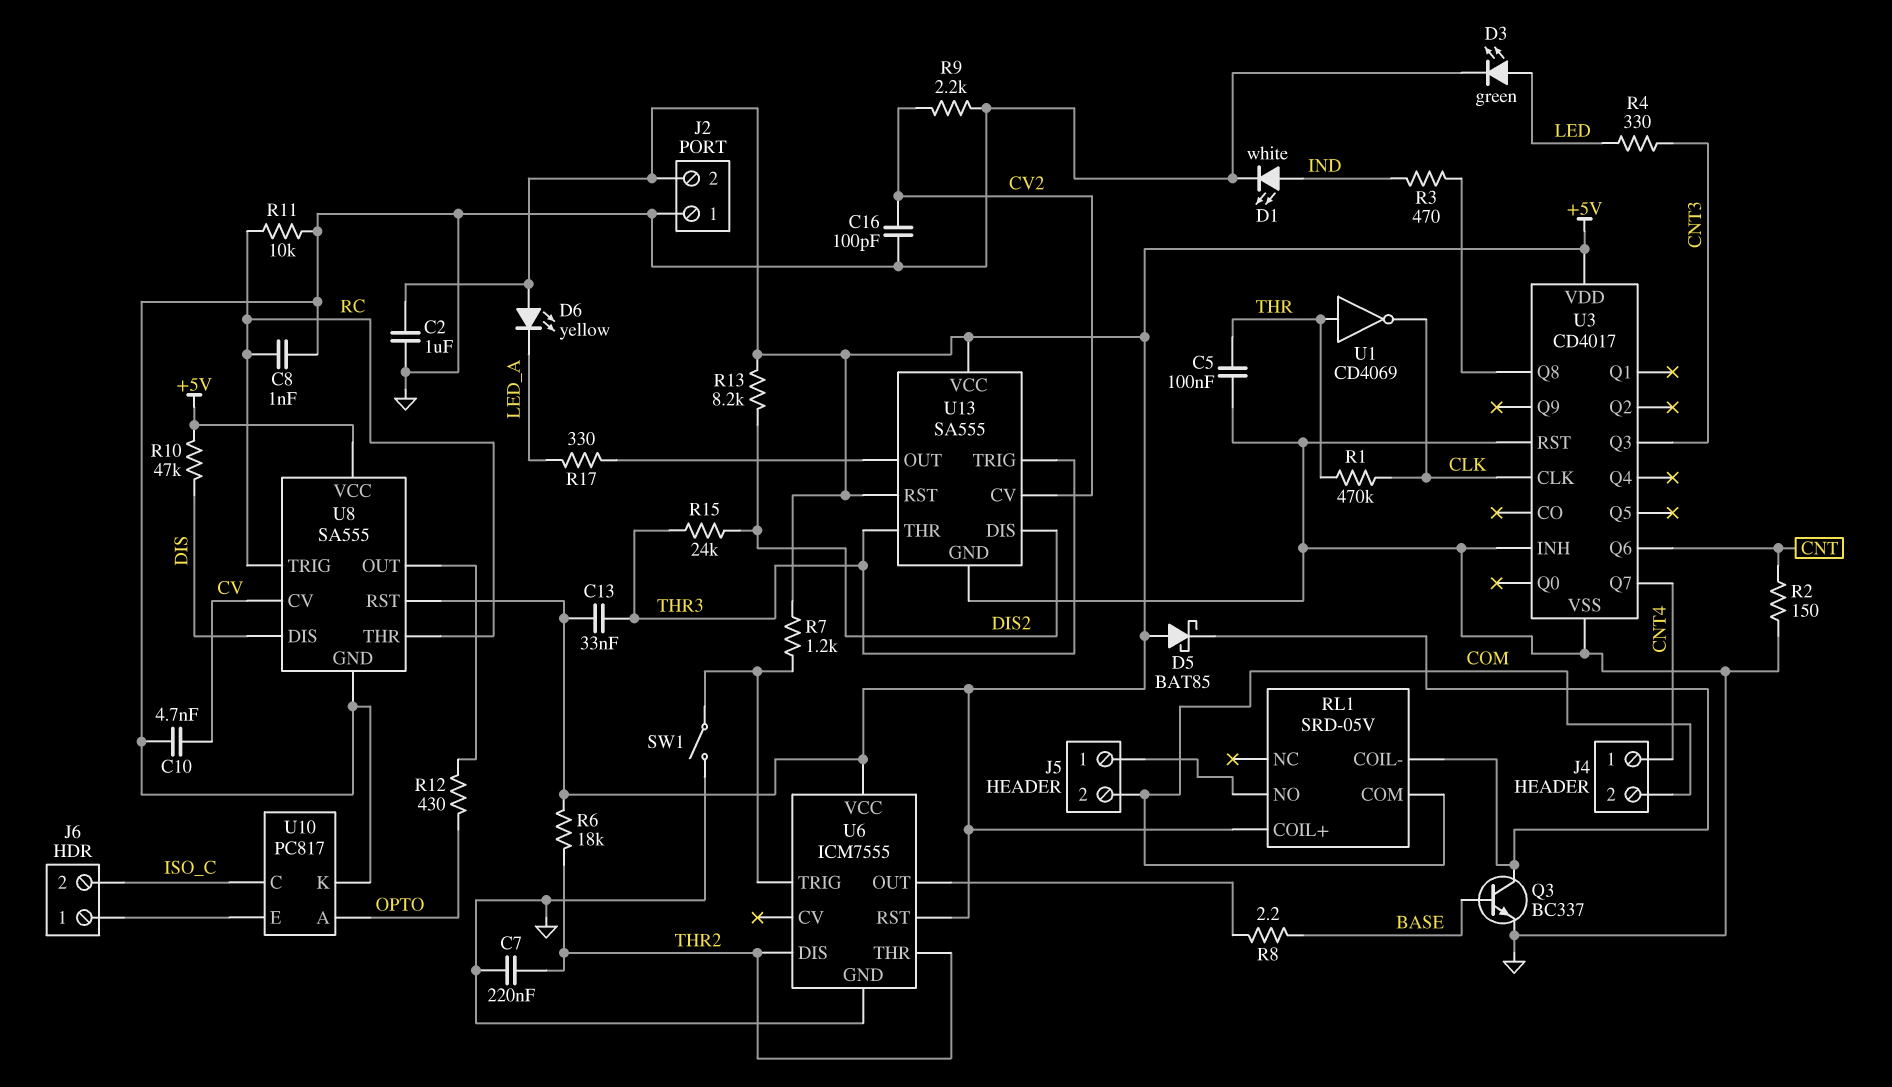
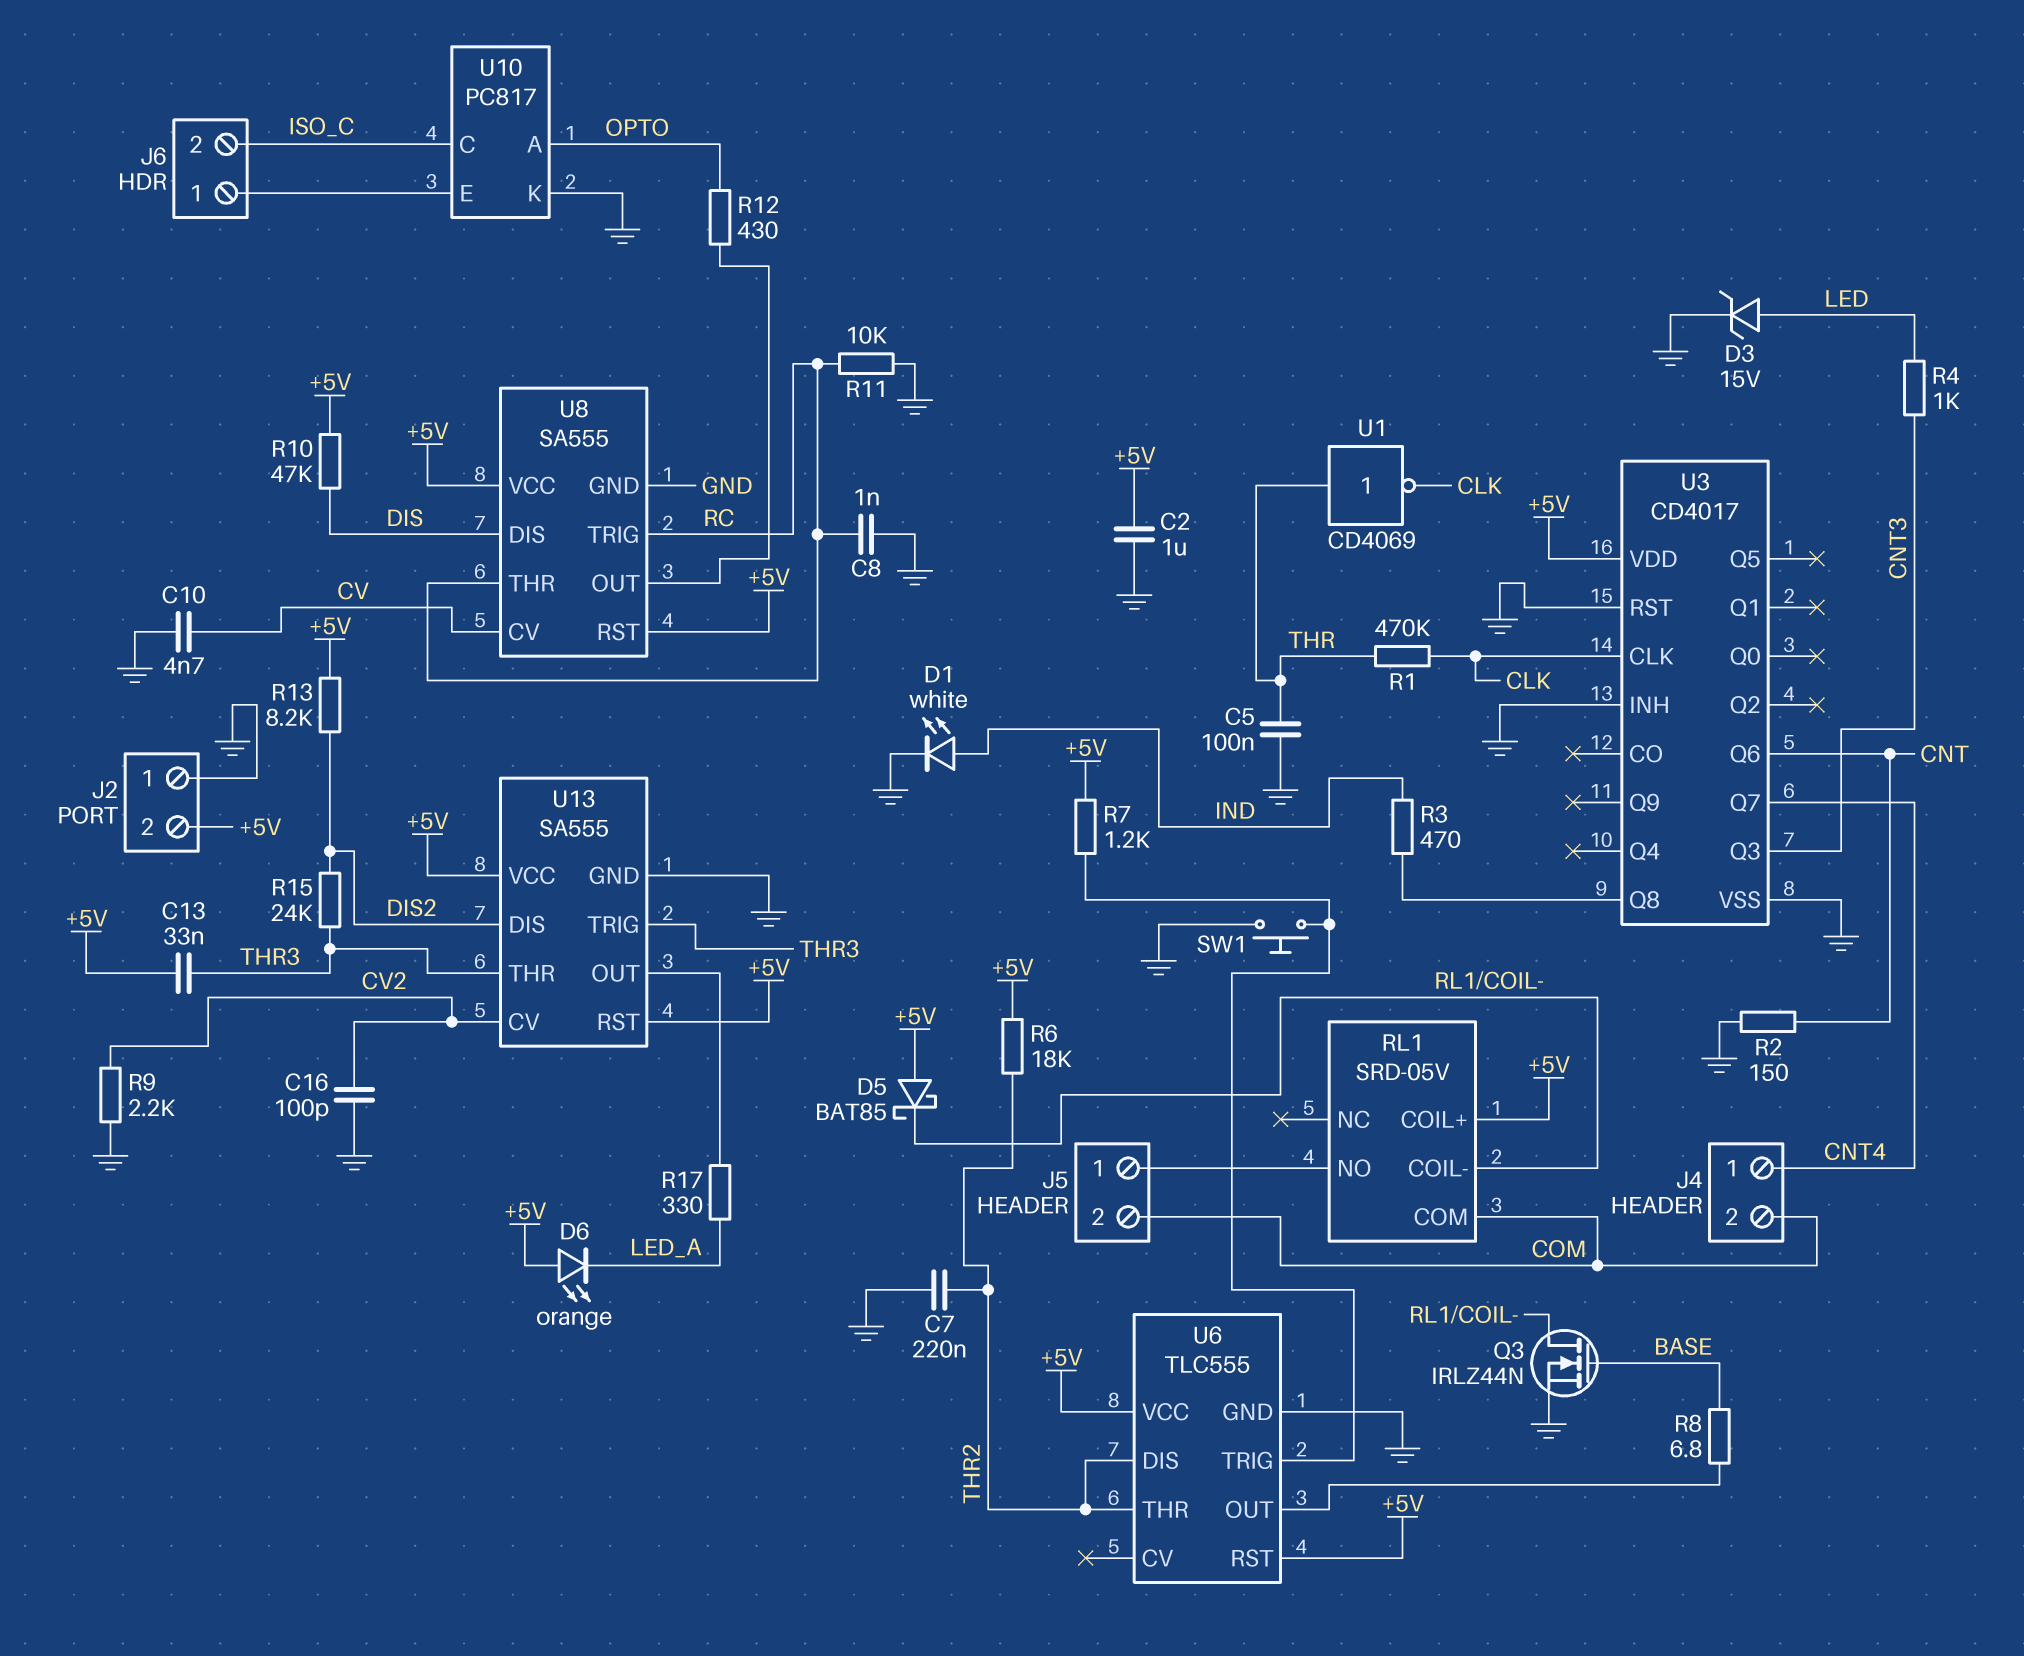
D3: LED green (A LED, K GND) -> zener 15V (A LED, K GND)
D6: LED yellow (A +5V, K LED_A) -> LED orange (A +5V, K LED_A)
Q3: NPN BC337 (B BASE, C RL1/COIL-, E GND) -> NMOS IRLZ44N (G BASE, D RL1/COIL-, S GND)
R4: 330 (CNT3, LED) -> 1k (CNT3, LED)
R8: 2.2 (BASE, U6/OUT) -> 6.8 (BASE, U6/OUT)
SW1: switch (GND, U6/TRIG) -> button (GND, U6/TRIG)
U6: ICM7555 -> TLC555

